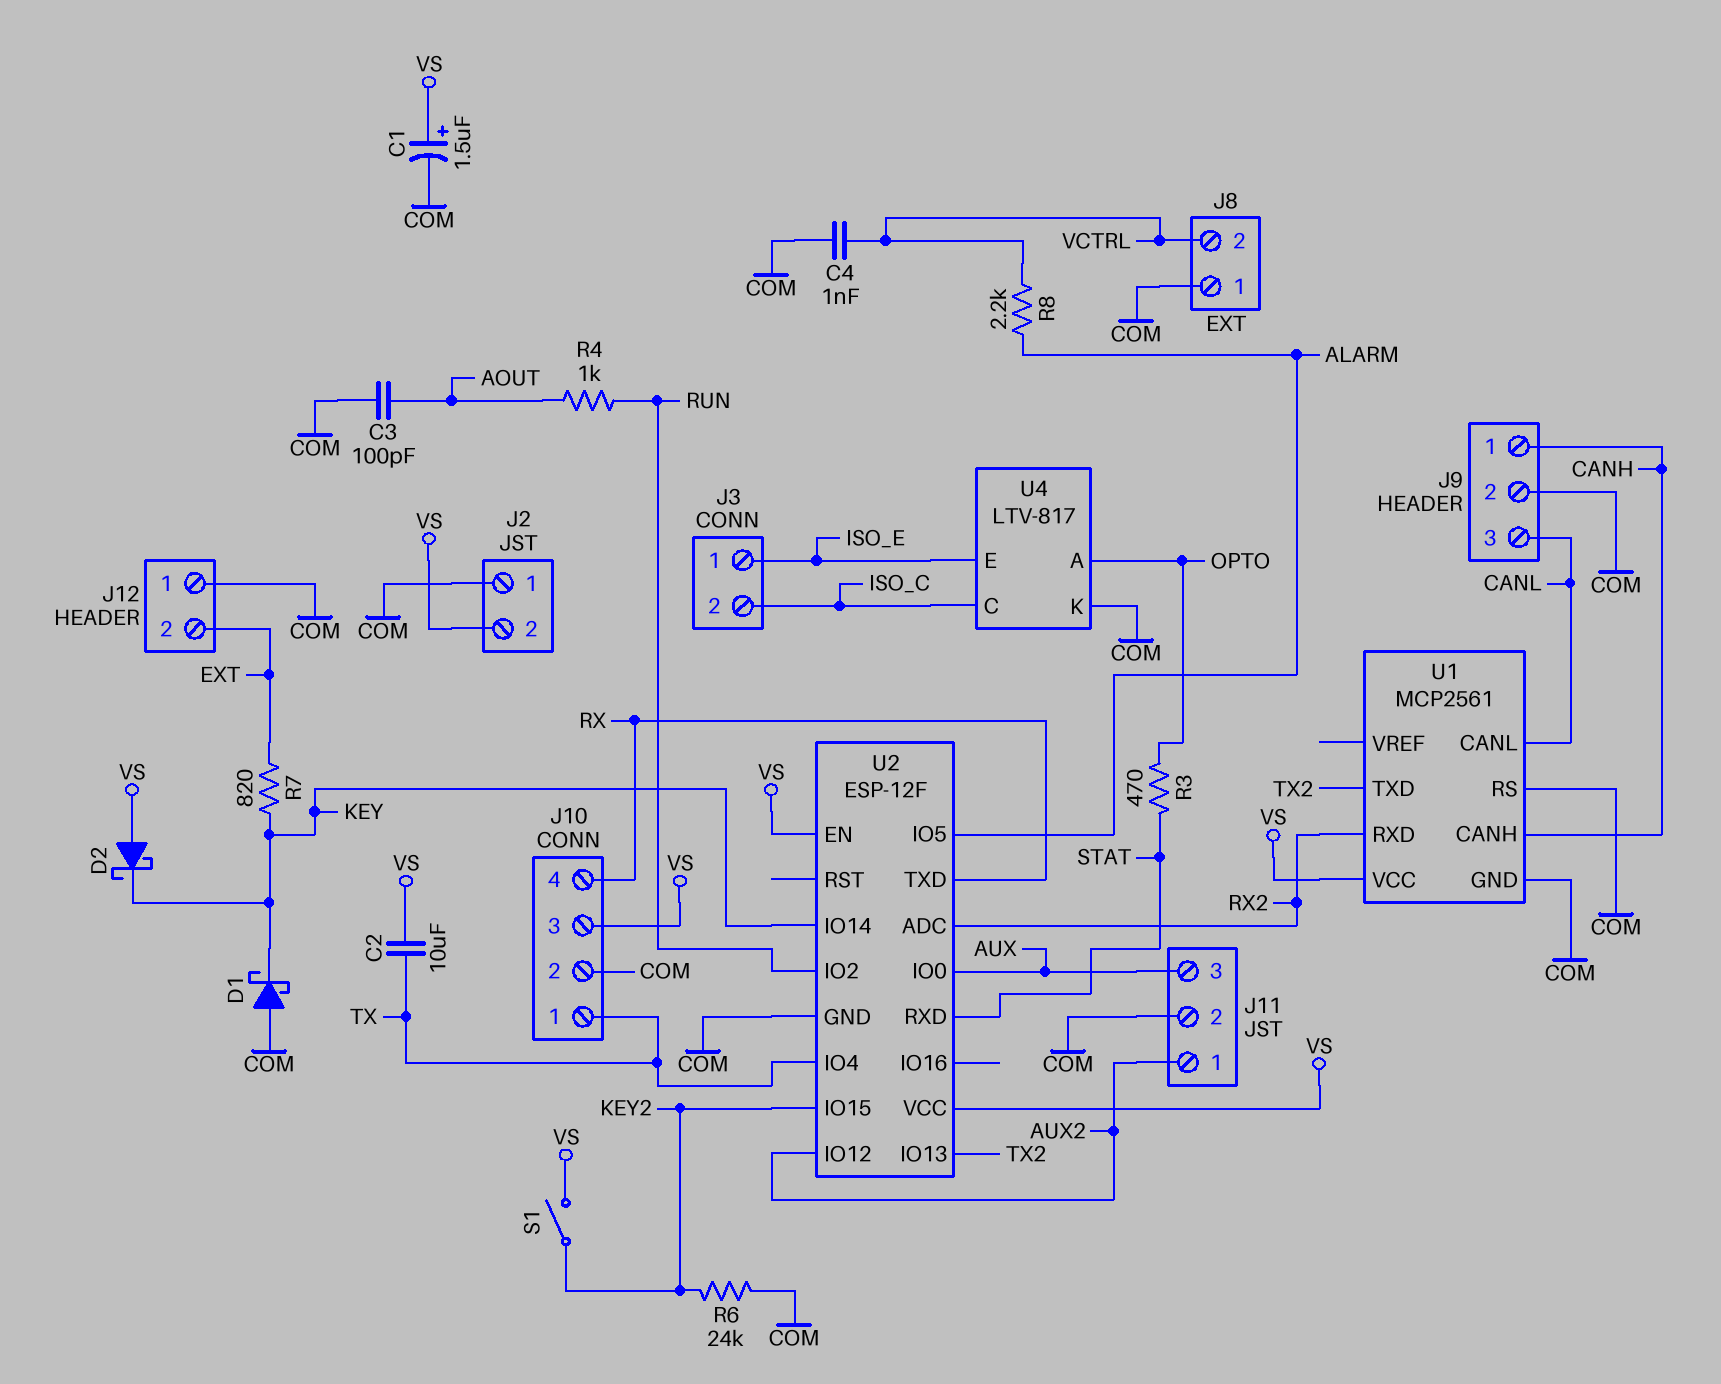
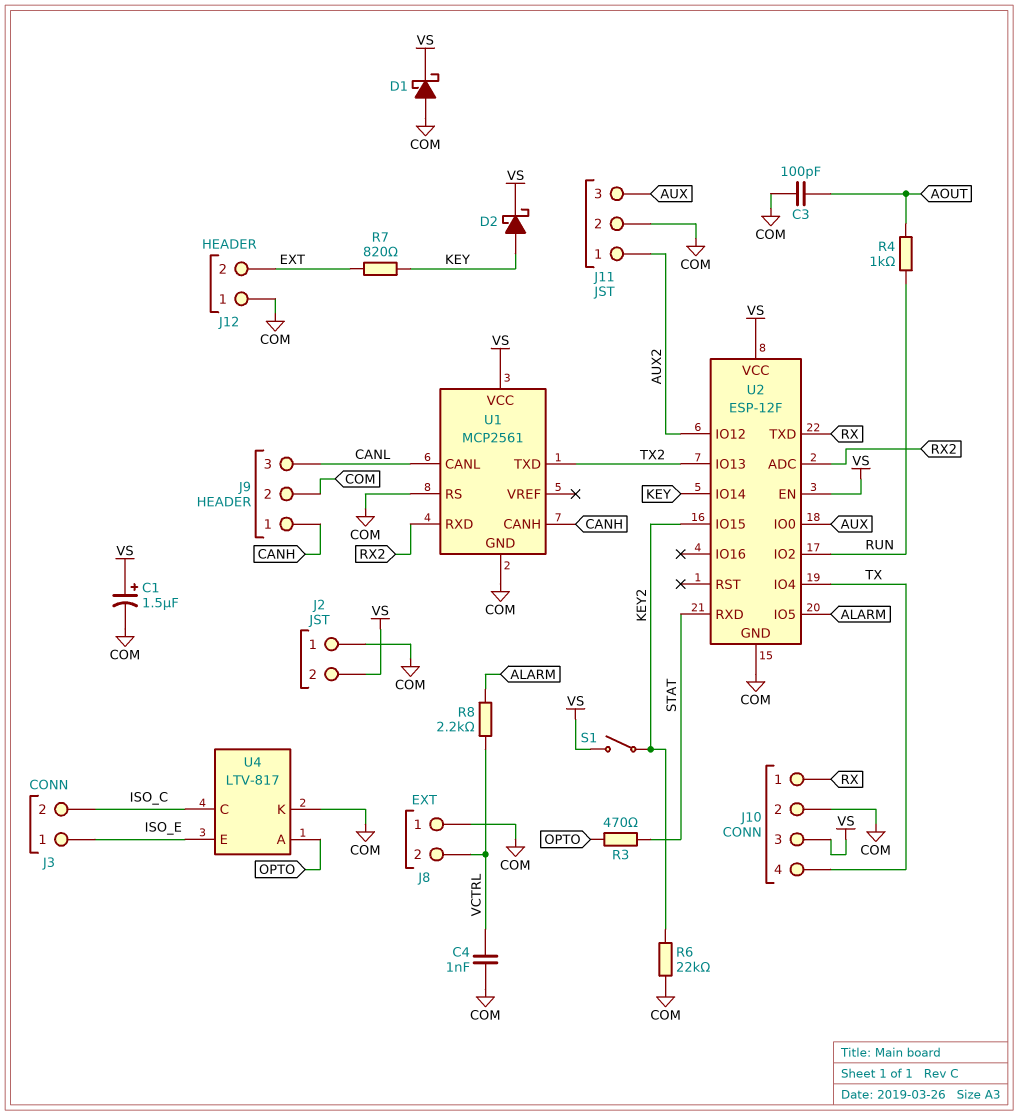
C2: 10uF (TX, VS) -> none
D1: schottky (A COM, K KEY) -> schottky (A COM, K VS)
D2: schottky (A VS, K KEY) -> schottky (A KEY, K VS)
J10 pin 1: TX -> RX
J10 pin 4: RX -> TX
R6: 24k (COM, KEY2) -> 22k (COM, KEY2)

